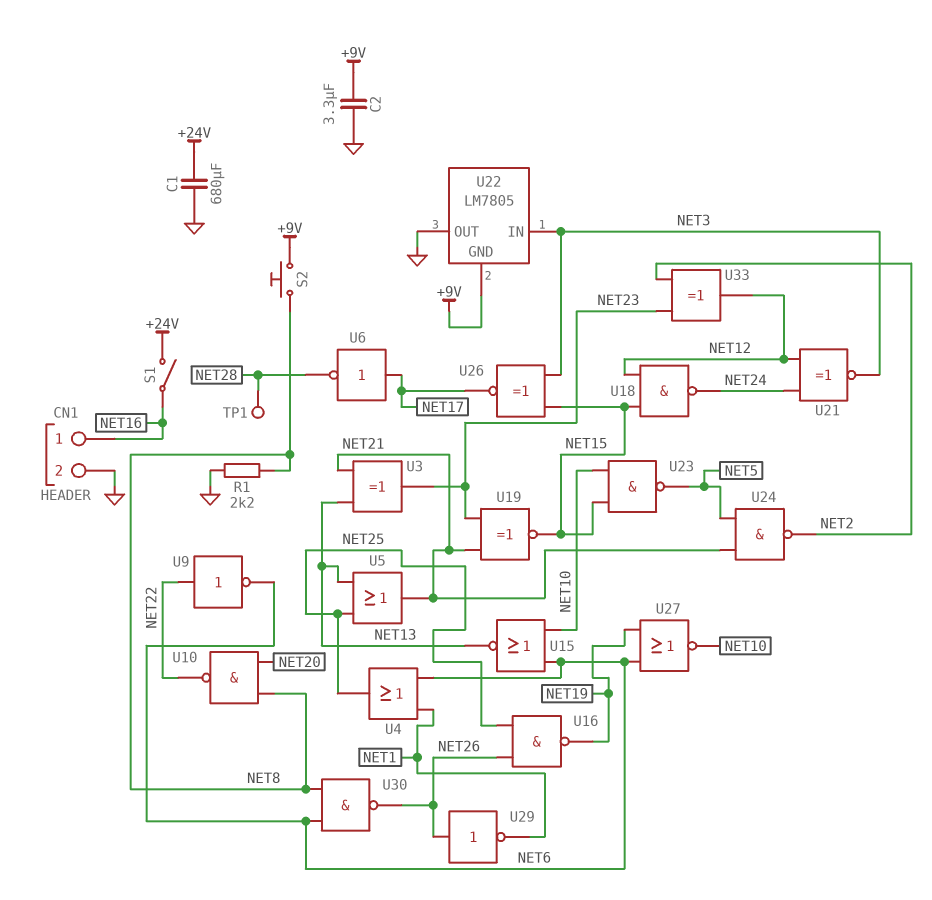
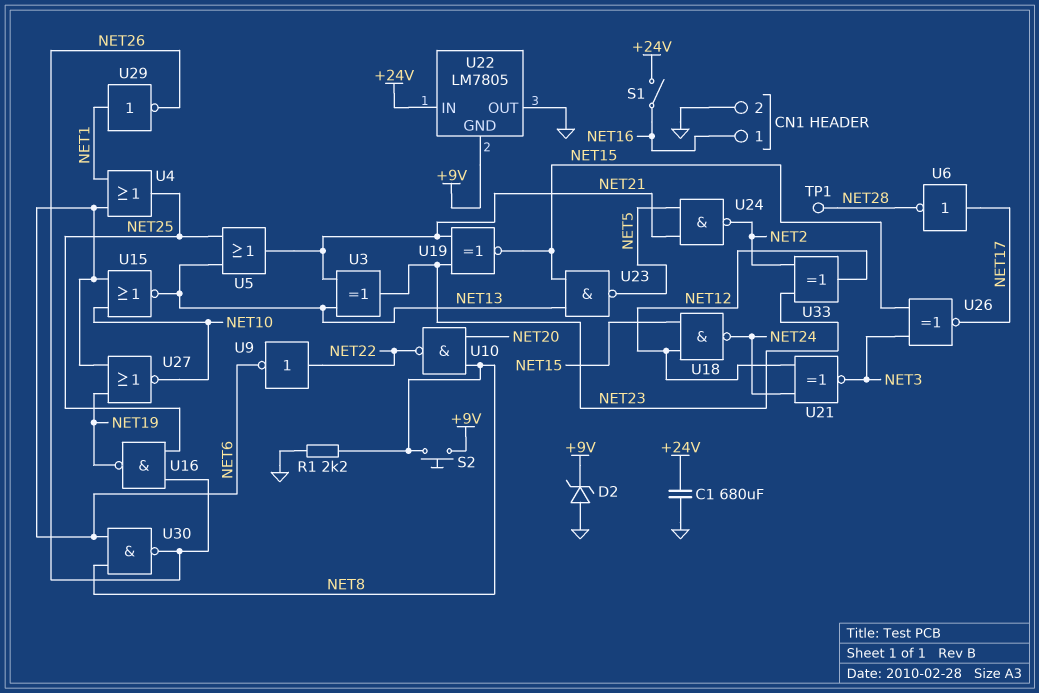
C2: 3.3uF (+9V, GND) -> none
D2: none -> zener (A GND, K +9V)
U22 pin IN: NET3 -> +24V
U23: NAND (in NET10, in NET15, out NET5) -> NAND (in NET13, in NET15, out NET5)
U29: NOT (in NET26, out NET1) -> NOT (in NET1, out NET26)

